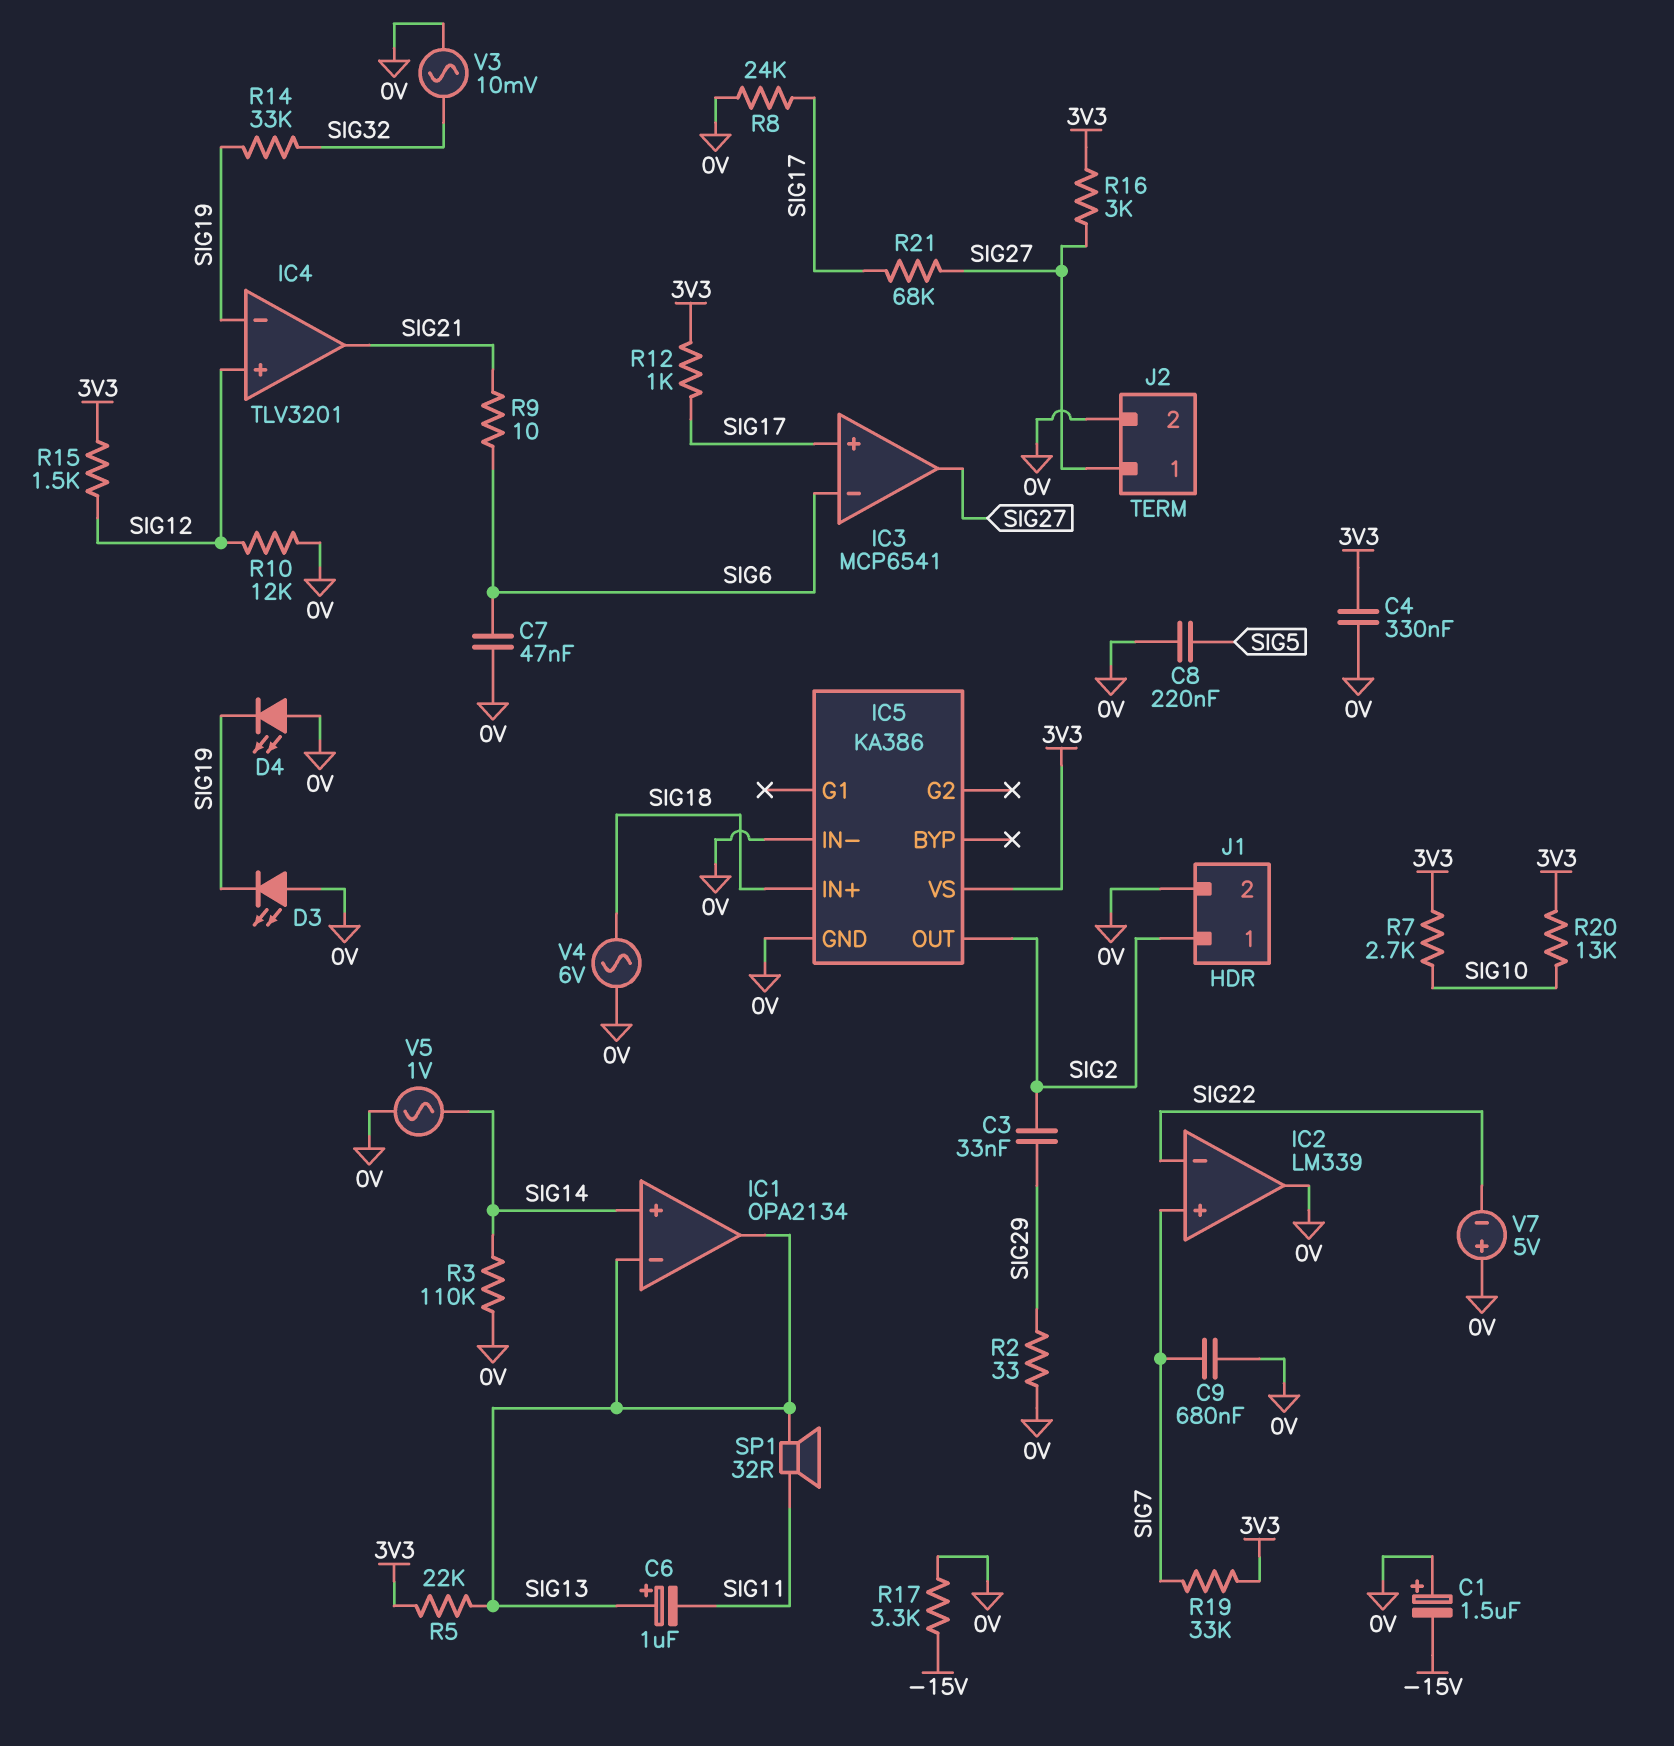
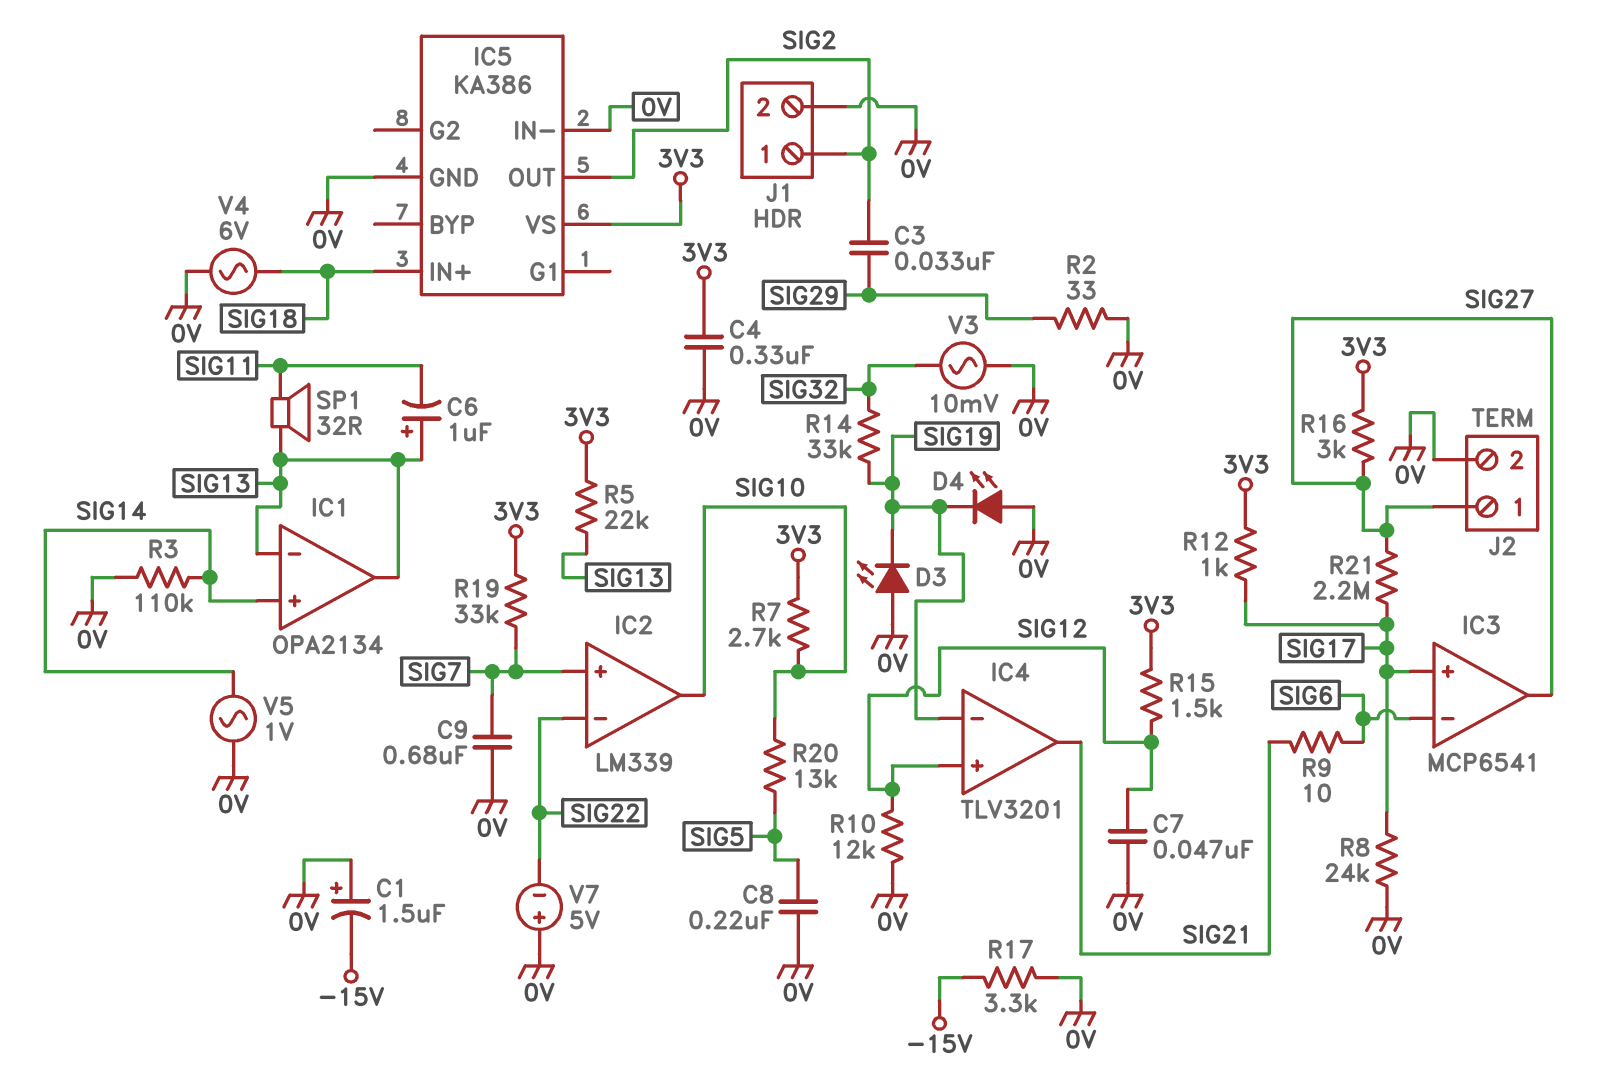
C7: 47nF (0V, SIG6) -> 47nF (0V, SIG12)
IC2 pin out: 0V -> SIG10
R20: 13k (3V3, SIG10) -> 13k (SIG5, SIG10)
R21: 68k (SIG17, SIG27) -> 2.2M (SIG17, SIG27)

